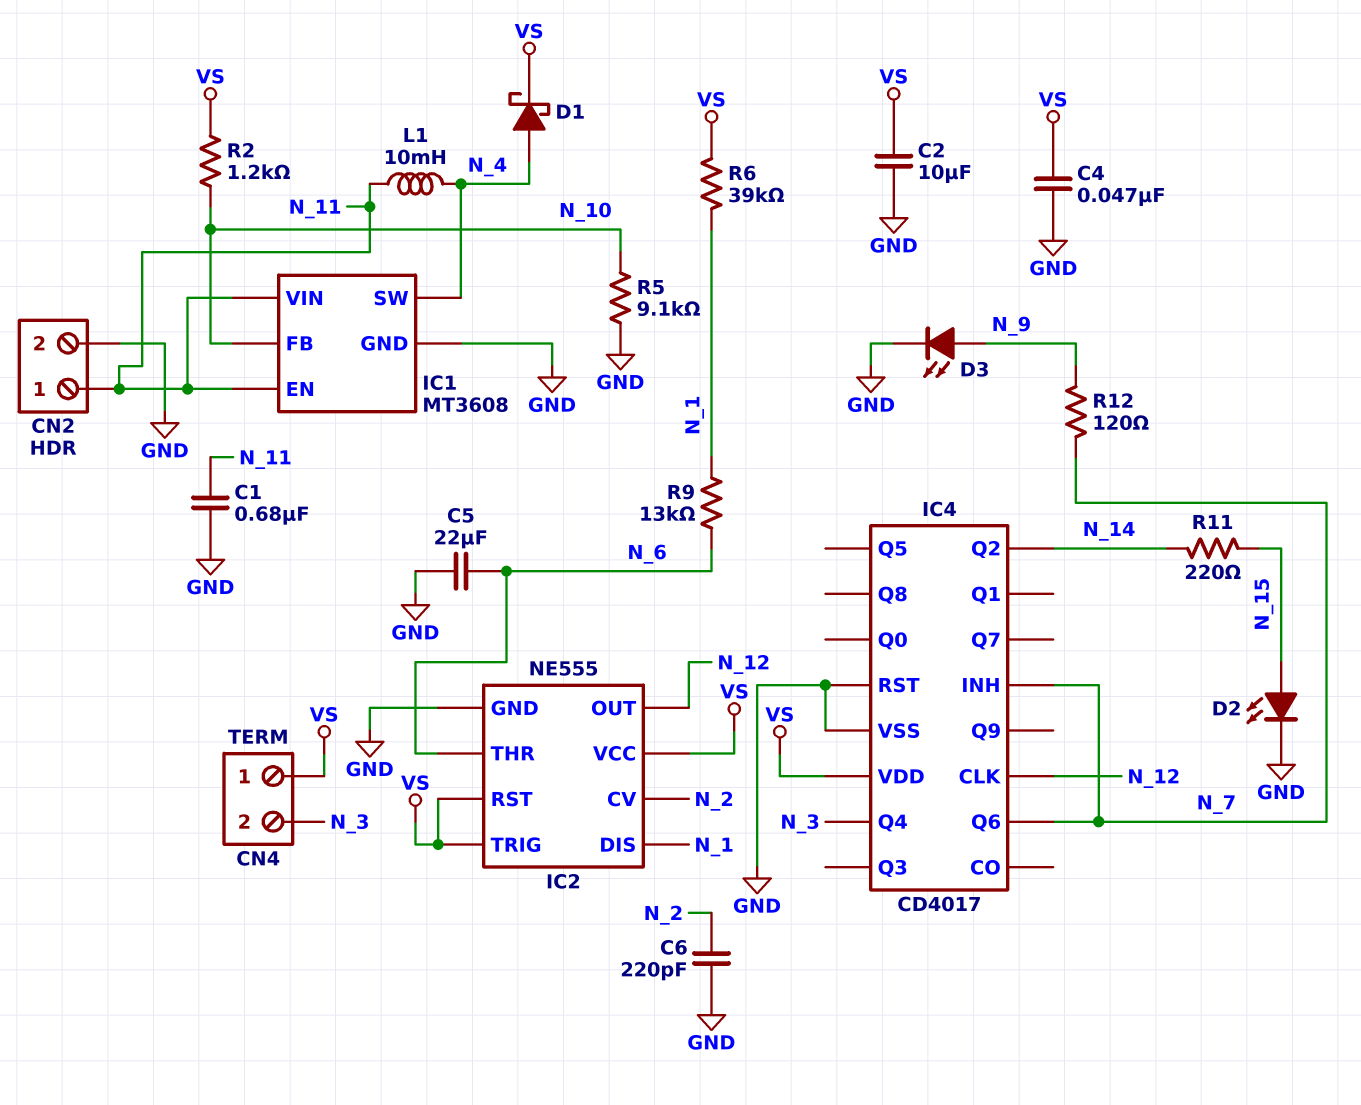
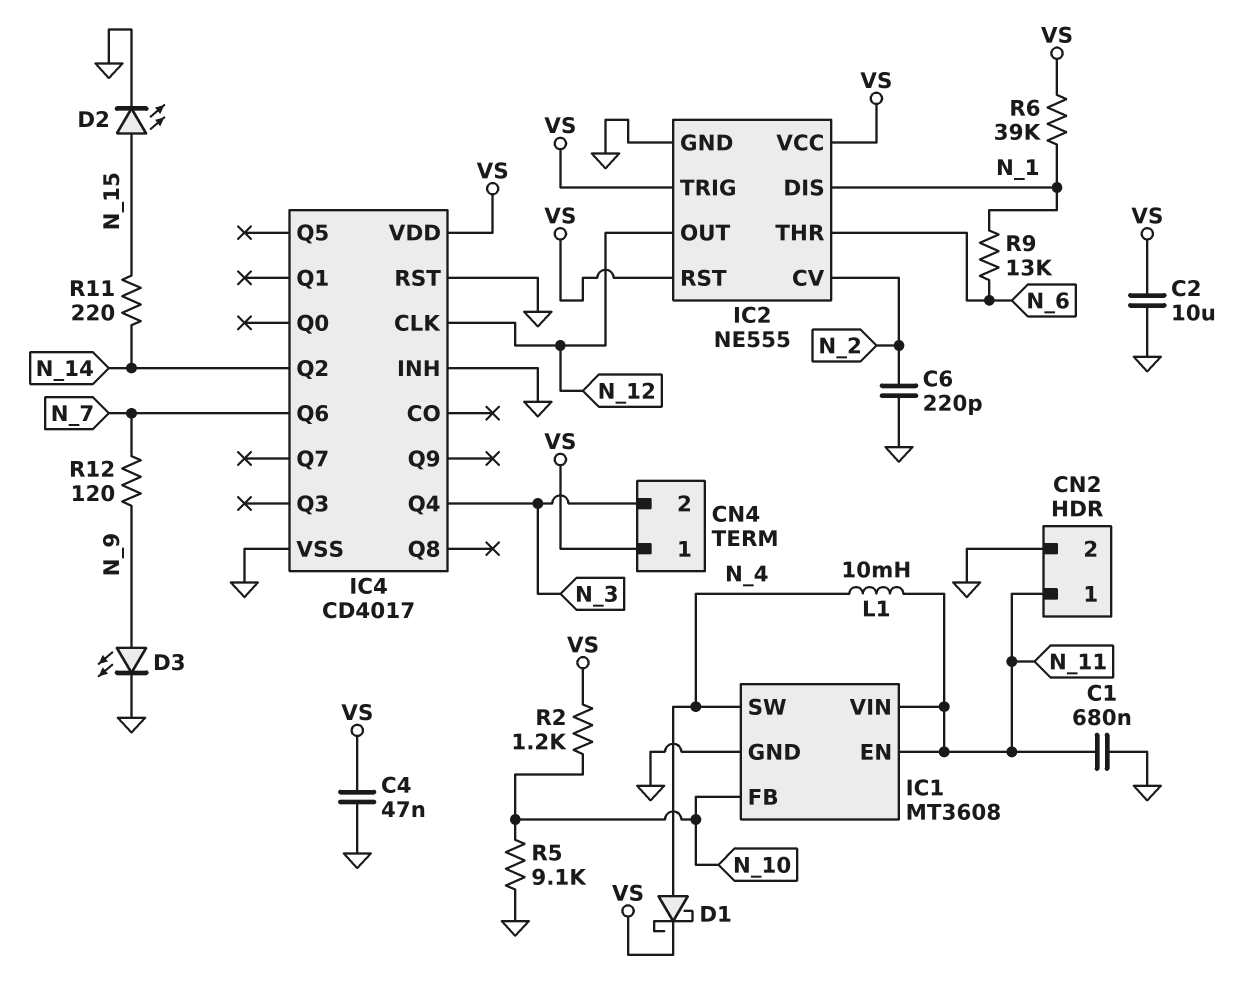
C5: 22uF (GND, N_6) -> none
IC4 pin INH: N_7 -> GND

